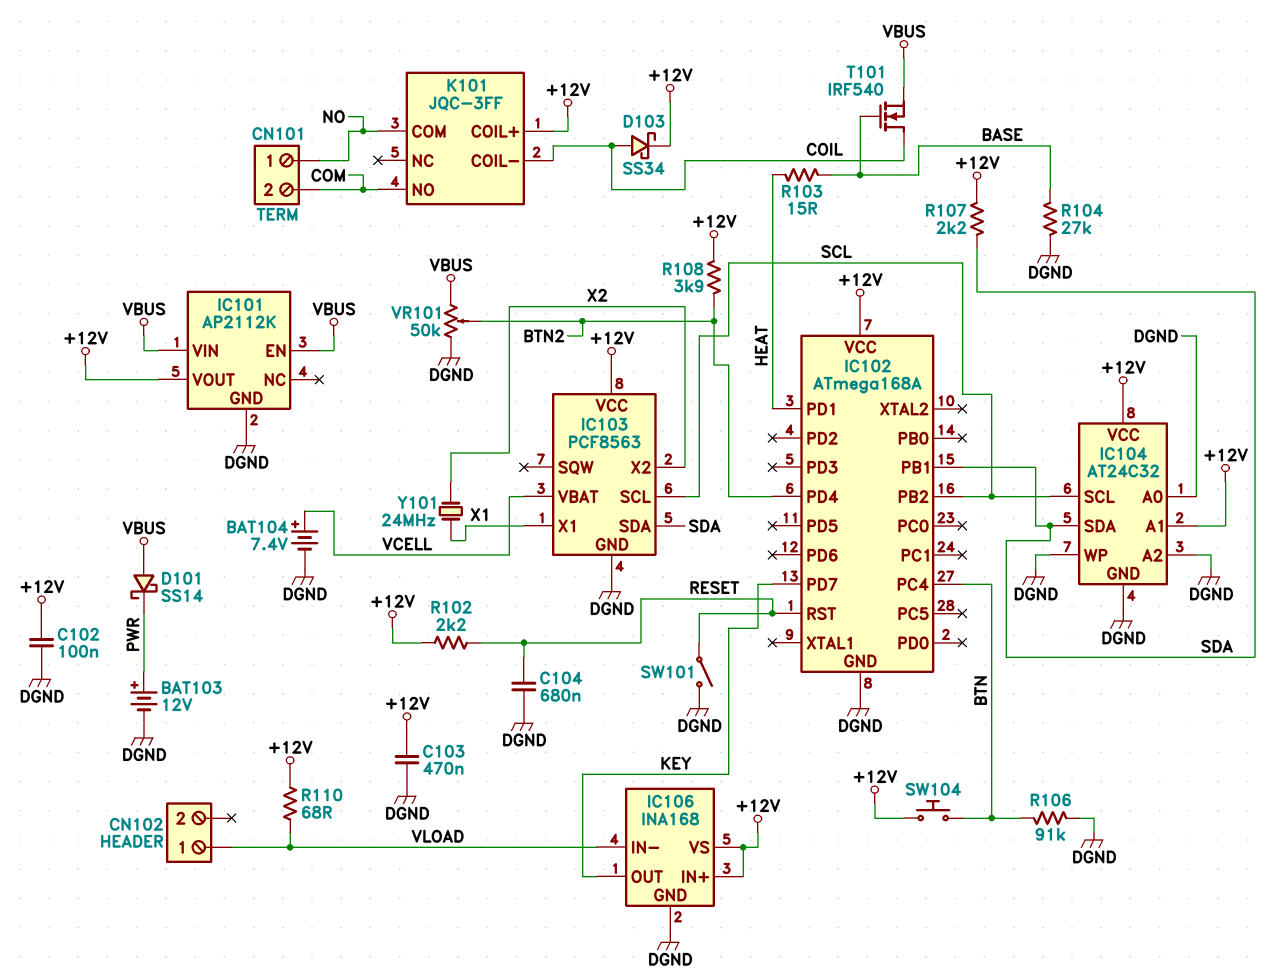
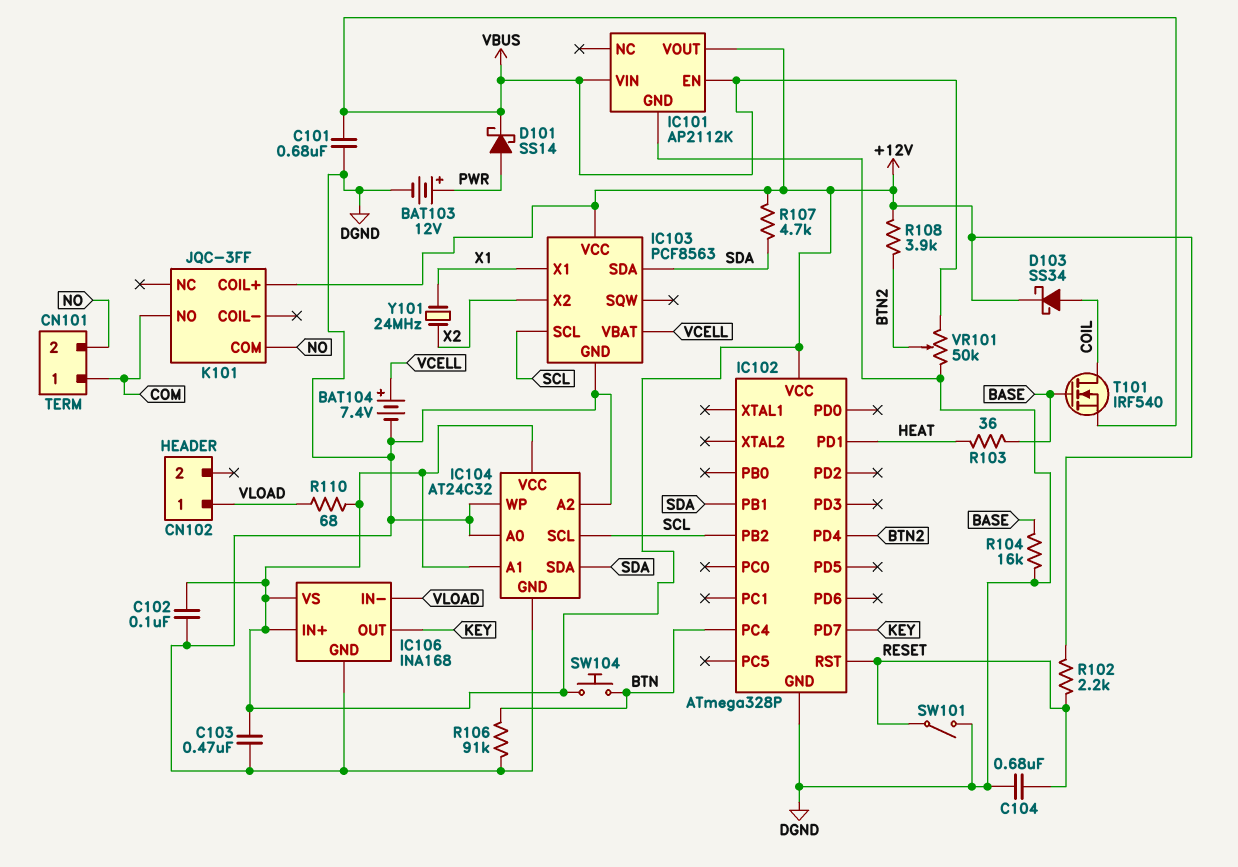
C101: none -> 680nF (DGND, VBUS)
CN101 pin 1: NO -> COM
CN101 pin 2: COM -> NO
D101: schottky SS14 (A VBUS, K PWR) -> schottky SS14 (A PWR, K VBUS)
IC102: ATmega168A -> ATmega328P
K101 pin COIL-: COIL -> none
R103: 15 (BASE, HEAT) -> 36 (BASE, HEAT)
R104: 27k (BASE, DGND) -> 16k (BASE, DGND)
R107: 2.2k (+12V, SDA) -> 4.7k (+12V, SDA)

